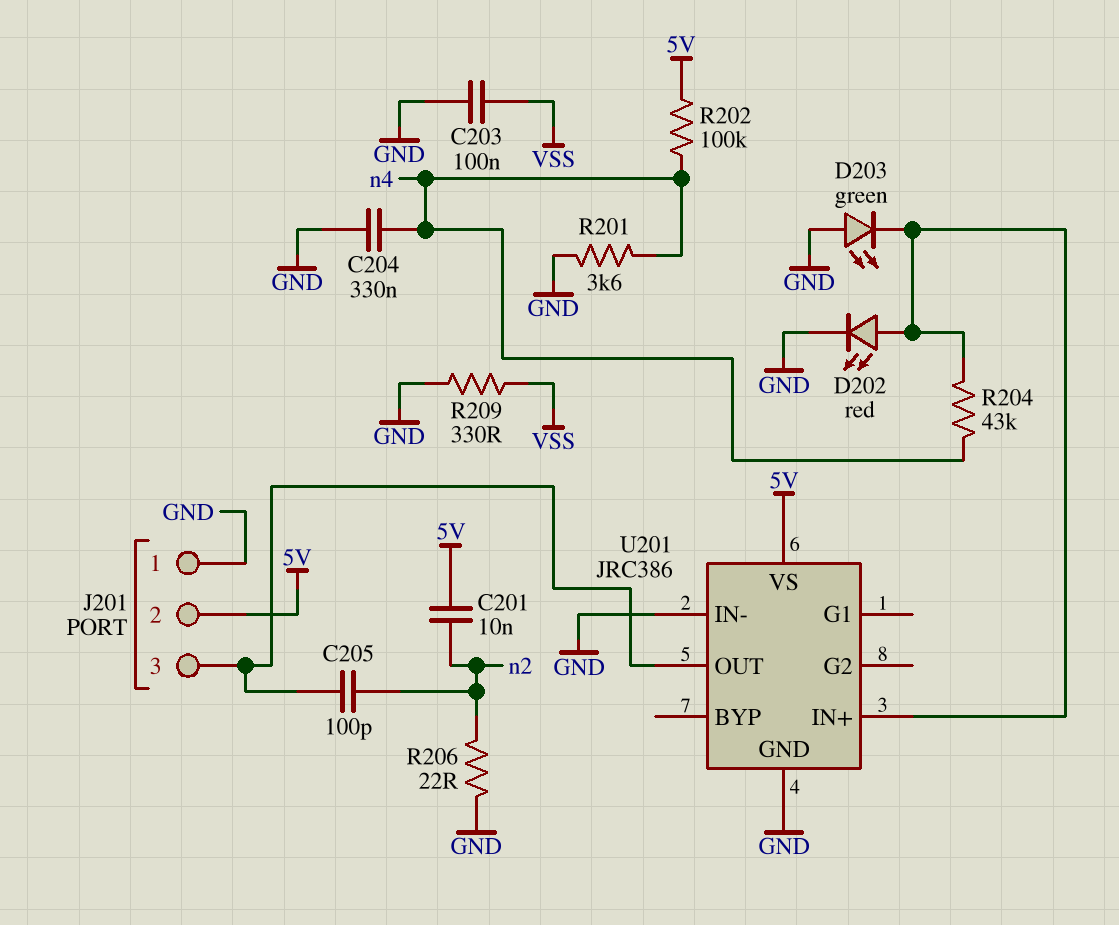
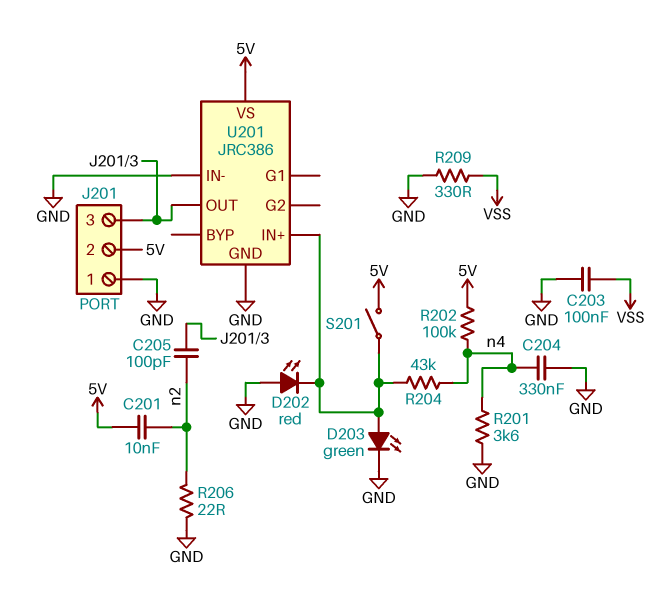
D202: LED red (A U201/IN+, K GND) -> LED red (A GND, K U201/IN+)
D203: LED green (A GND, K U201/IN+) -> LED green (A U201/IN+, K GND)
S201: none -> switch (5V, U201/IN+)

